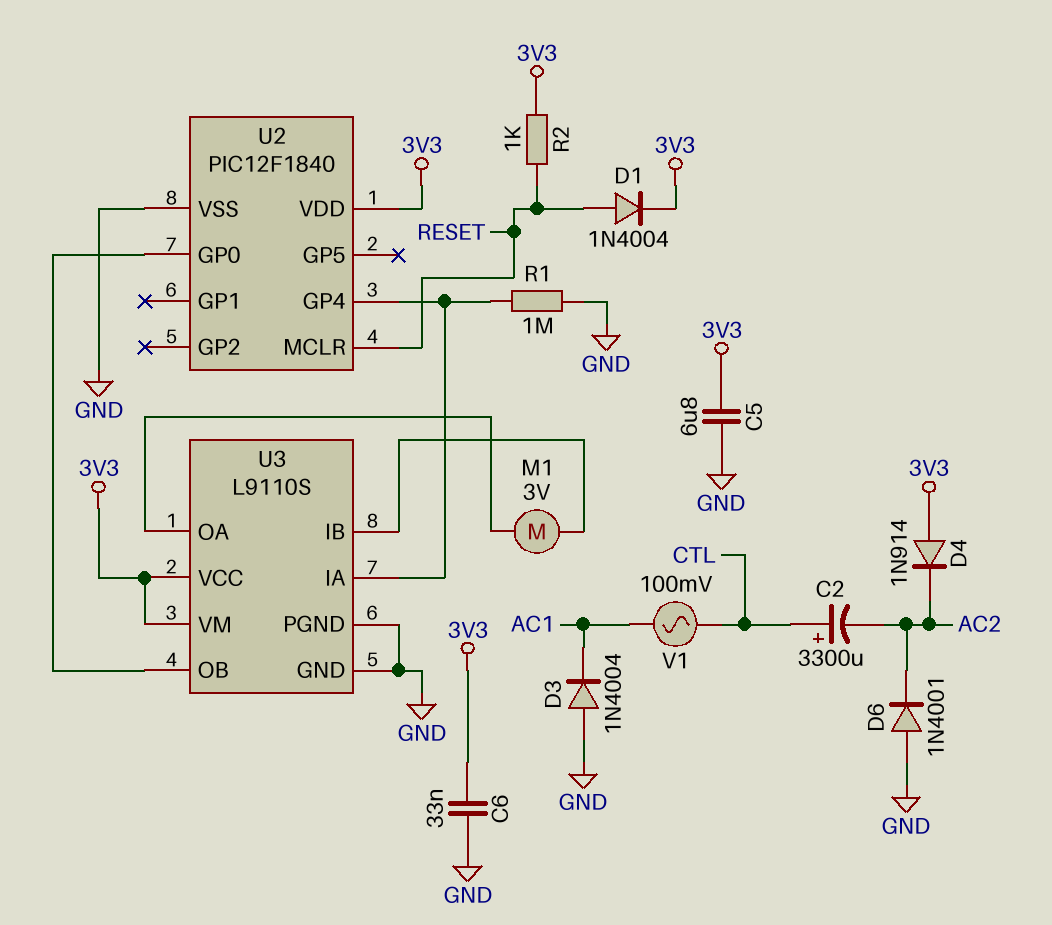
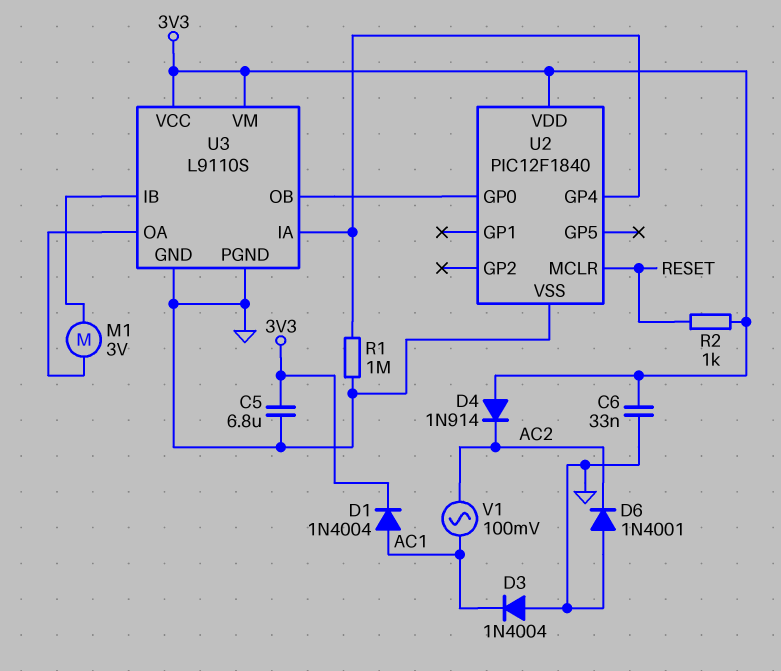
C2: 3300uF (plus CTL, minus AC2) -> none
D1: diode 1N4004 (A RESET, K 3V3) -> diode 1N4004 (A AC1, K 3V3)
V1: AC 100mV (AC1, CTL) -> AC 100mV (AC1, AC2)

